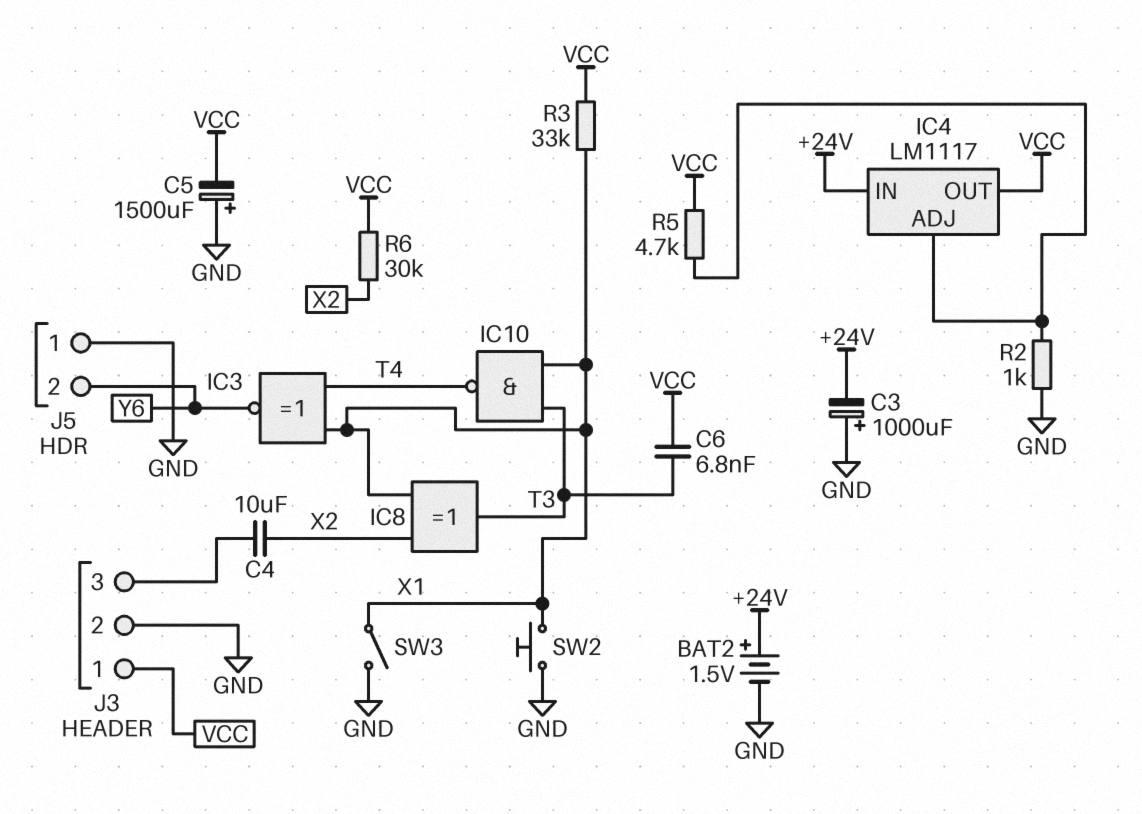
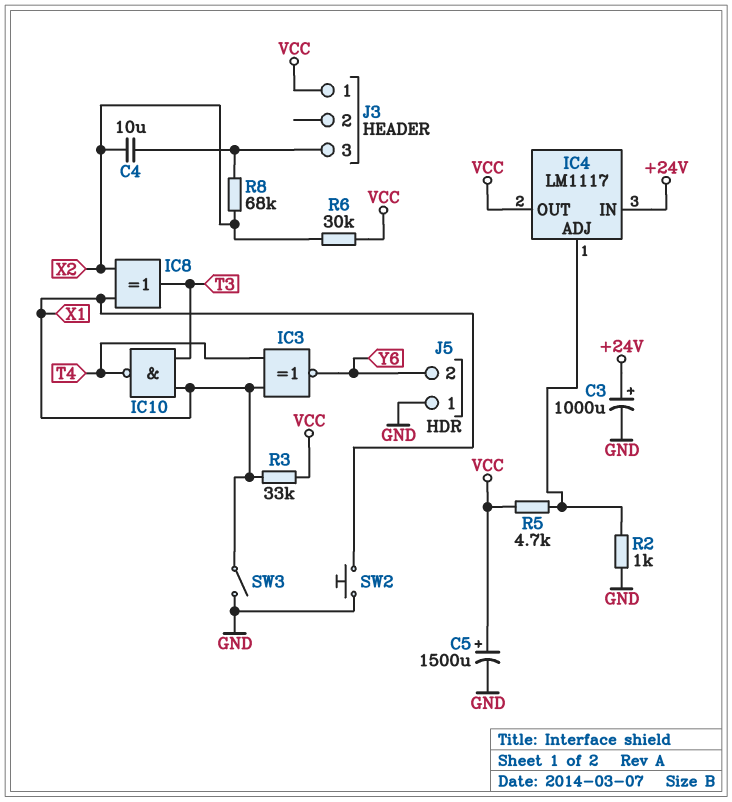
BAT2: 1.5V (plus +24V, minus GND) -> none
C3: 1000uF (plus GND, minus +24V) -> 1000uF (plus +24V, minus GND)
C5: 1500uF (plus GND, minus VCC) -> 1500uF (plus VCC, minus GND)
C6: 6.8nF (T3, VCC) -> none
J3 pin 2: GND -> none
R8: none -> 68k (J3/3, X2)

